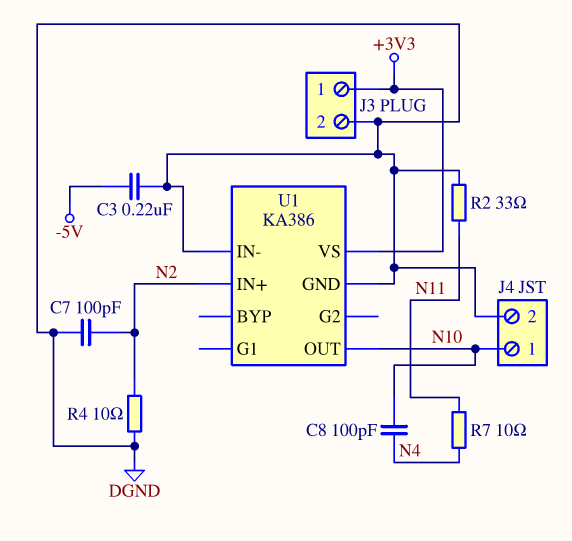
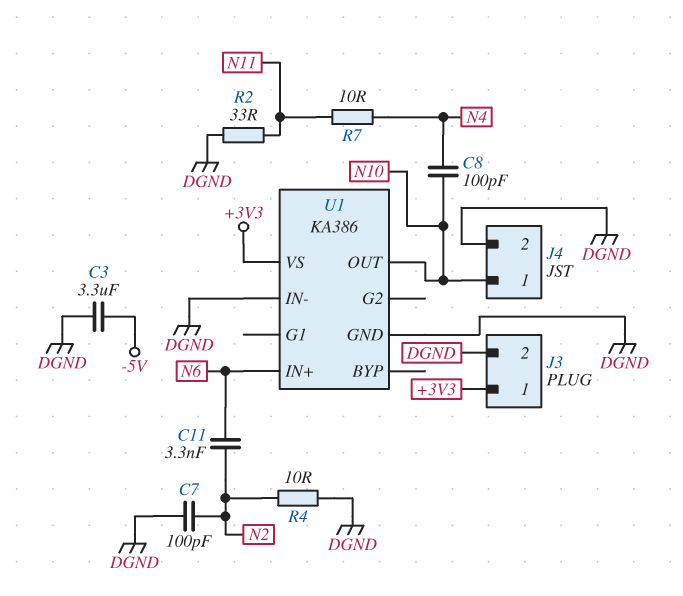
C3: 220nF (-5V, DGND) -> 3.3uF (-5V, DGND)
C11: none -> 3.3nF (N2, N6)
U1 pin IN+: N2 -> N6

